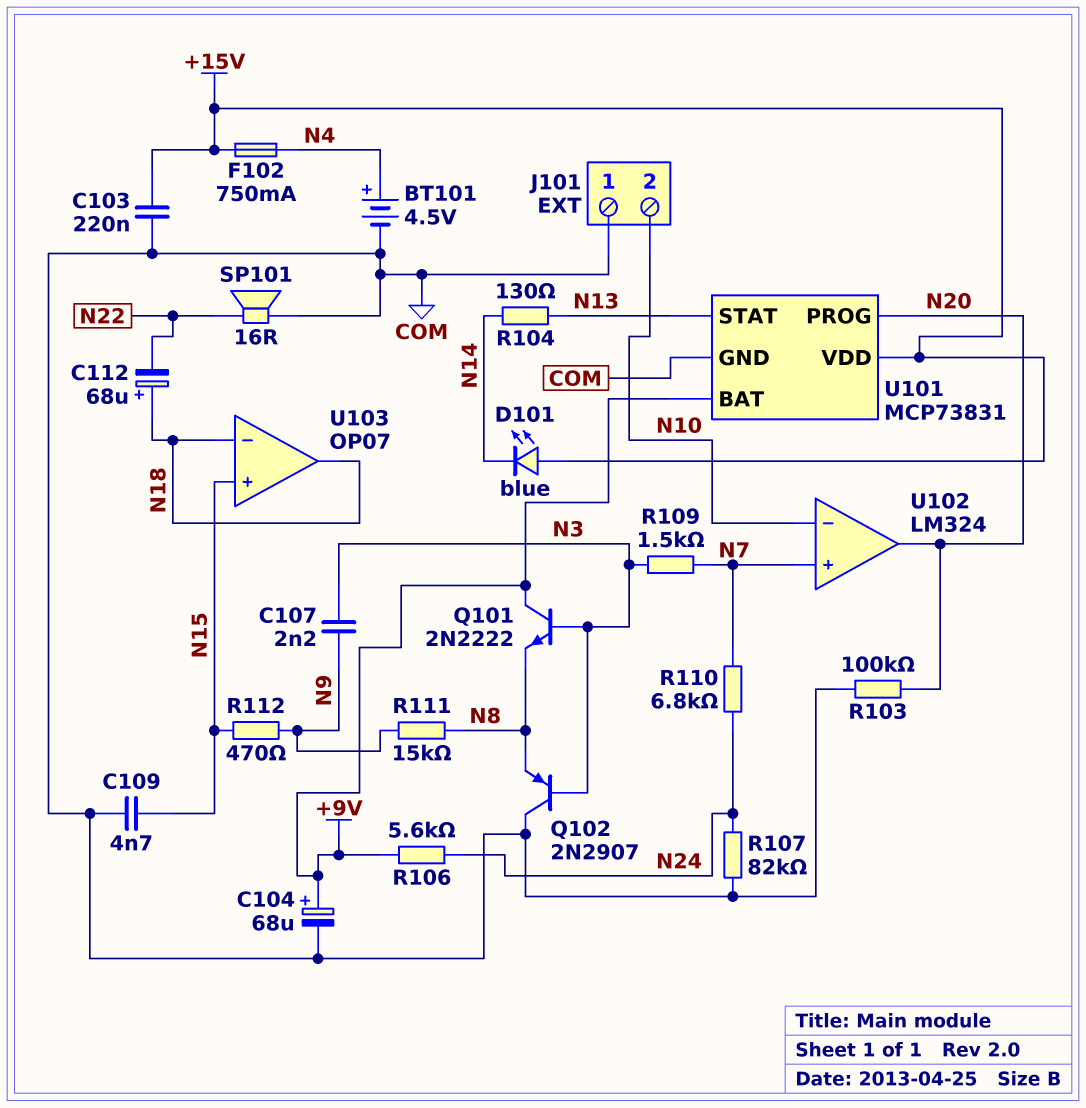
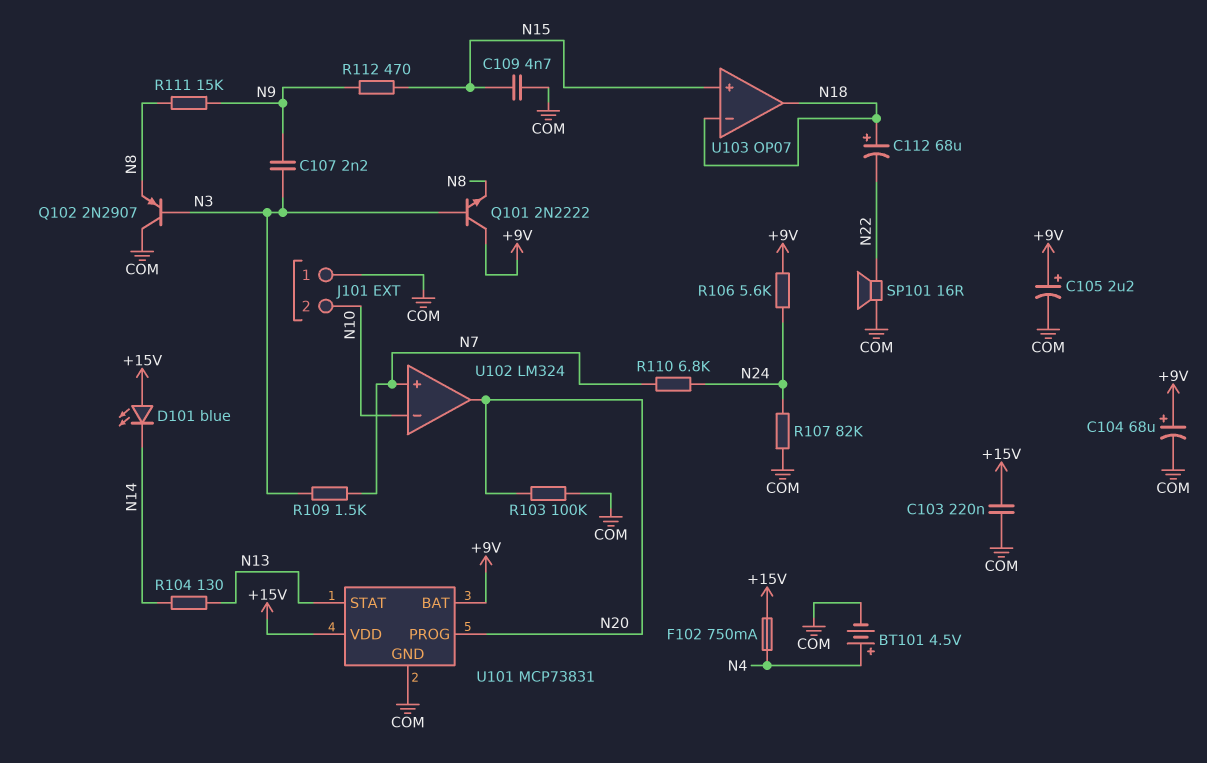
C105: none -> 2.2uF (plus +9V, minus COM)

